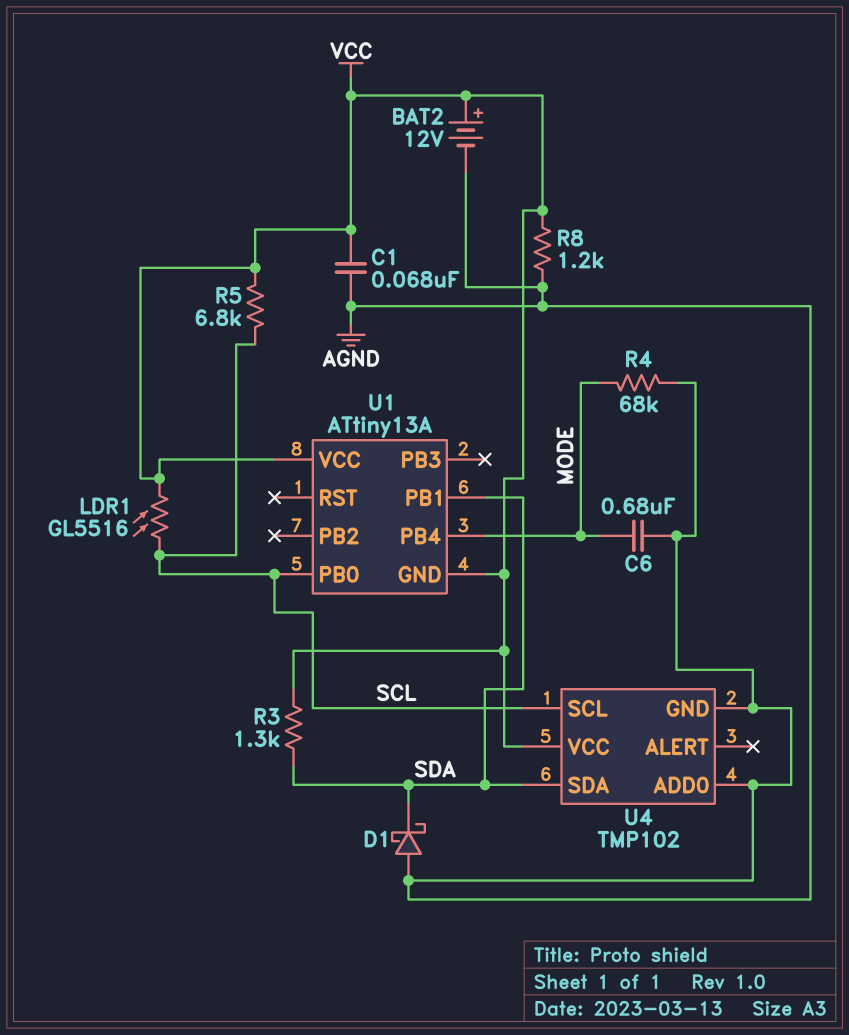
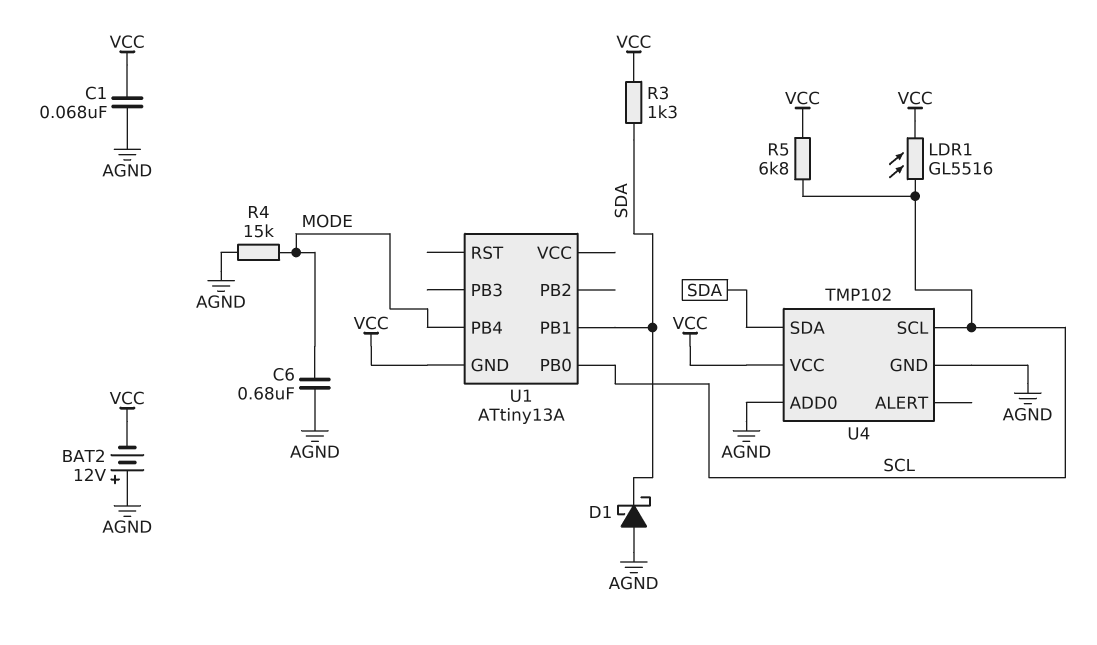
BAT2: 12V (plus VCC, minus AGND) -> 12V (plus AGND, minus VCC)
R4: 68k (AGND, MODE) -> 15k (AGND, MODE)
R8: 1.2k (AGND, VCC) -> none
U1 pin VCC: VCC -> none

